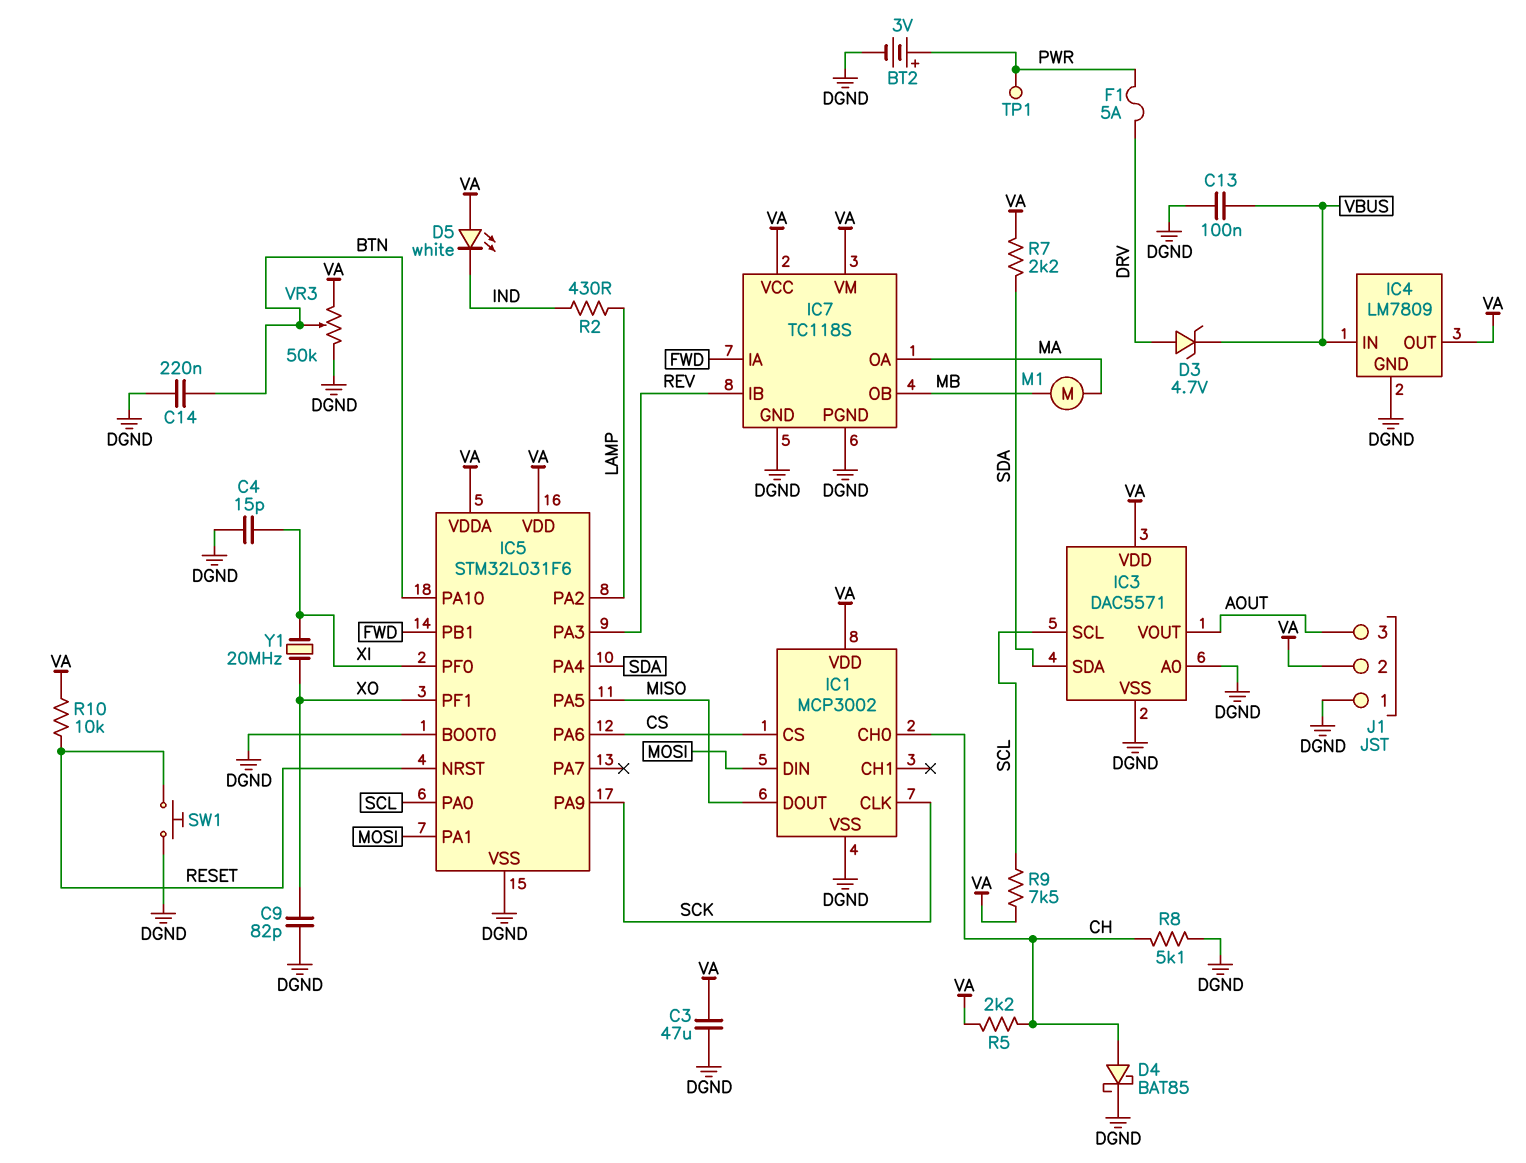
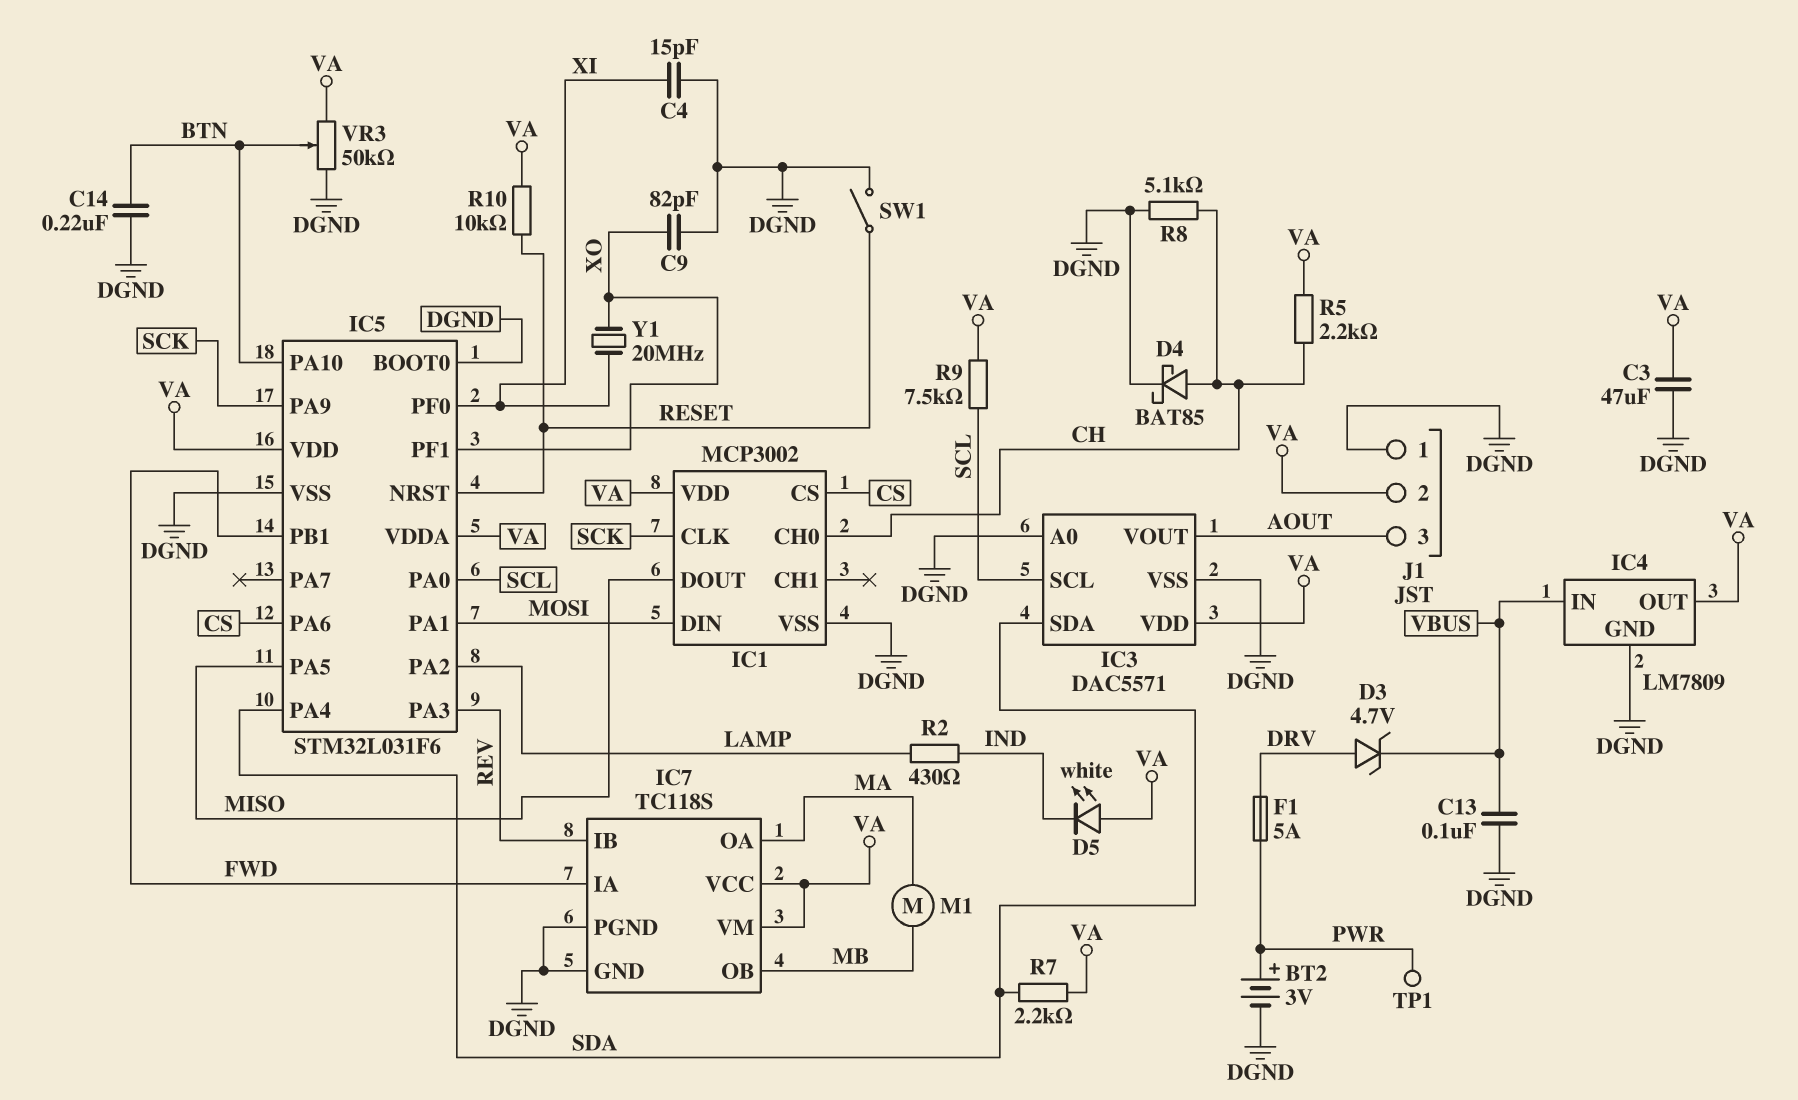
SW1: button (DGND, RESET) -> switch (DGND, RESET)

